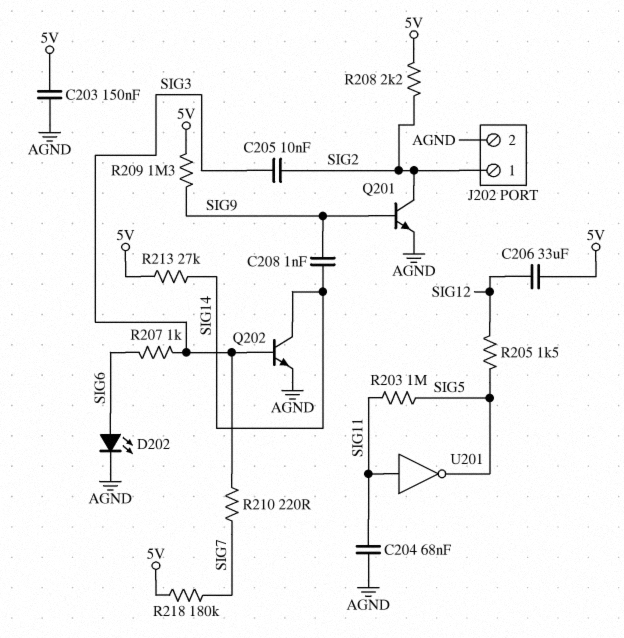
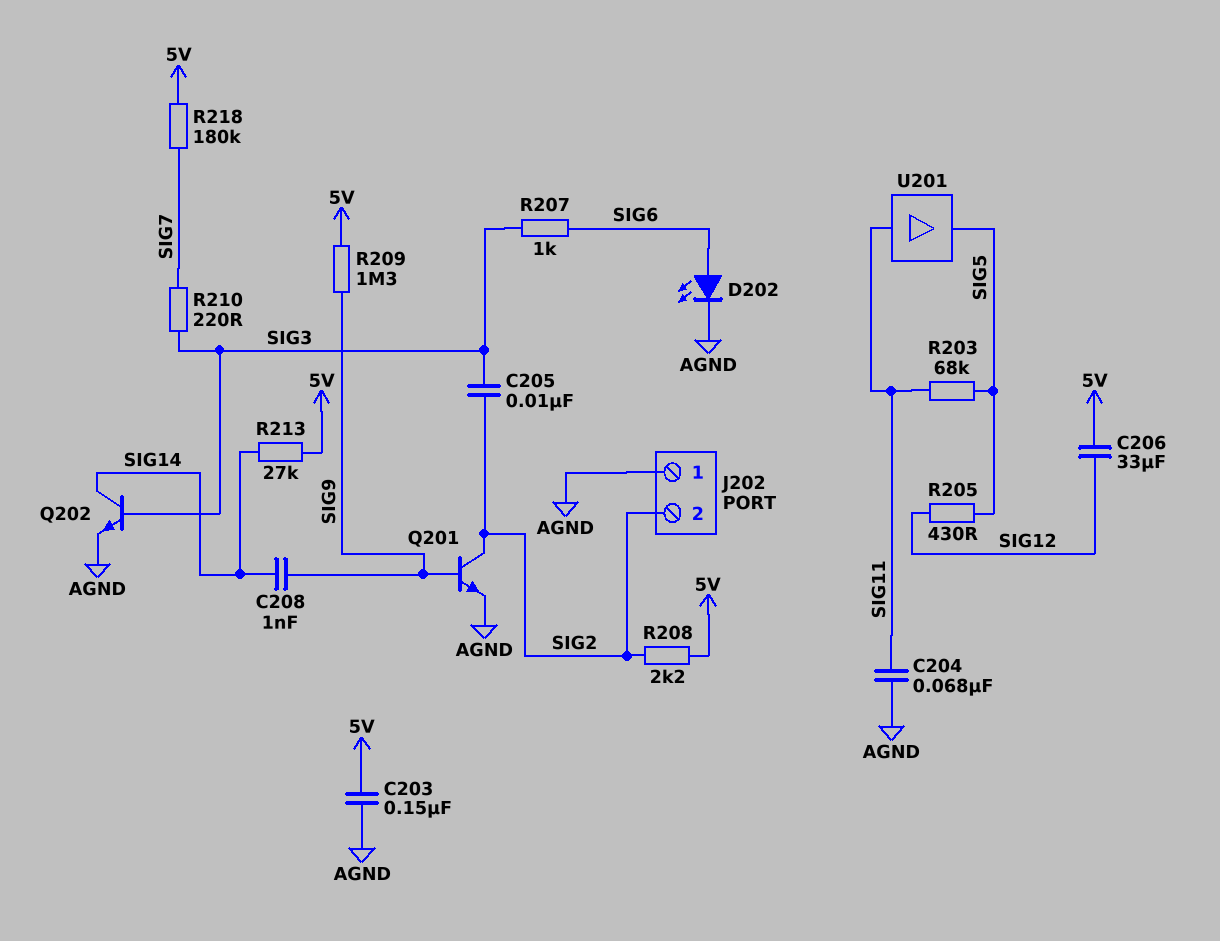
J202 pin 1: SIG2 -> AGND
J202 pin 2: AGND -> SIG2
R203: 1M (SIG5, SIG11) -> 68k (SIG5, SIG11)
R205: 1.5k (SIG5, SIG12) -> 430 (SIG5, SIG12)
U201: NOT (in SIG11, out SIG5) -> buffer (in SIG11, out SIG5)

